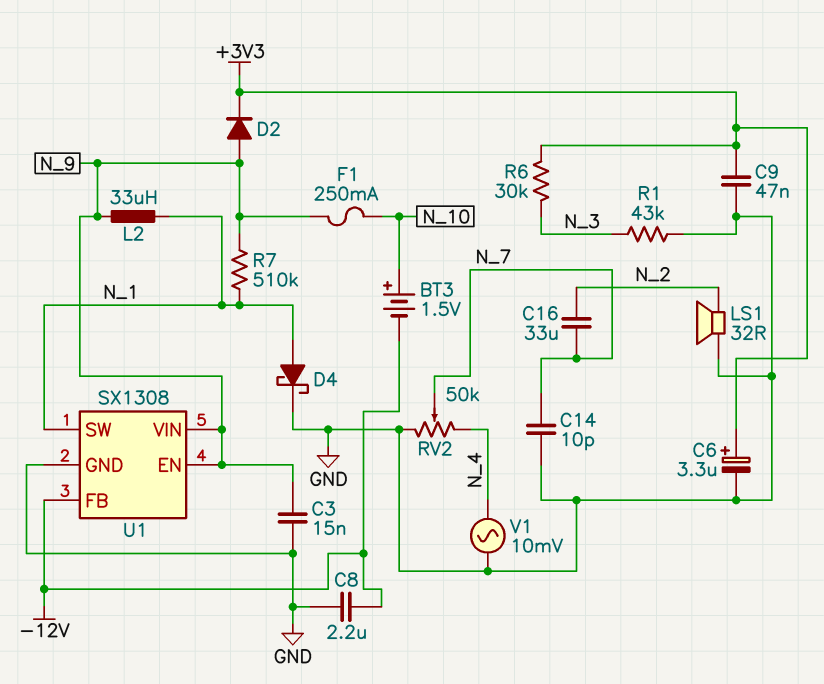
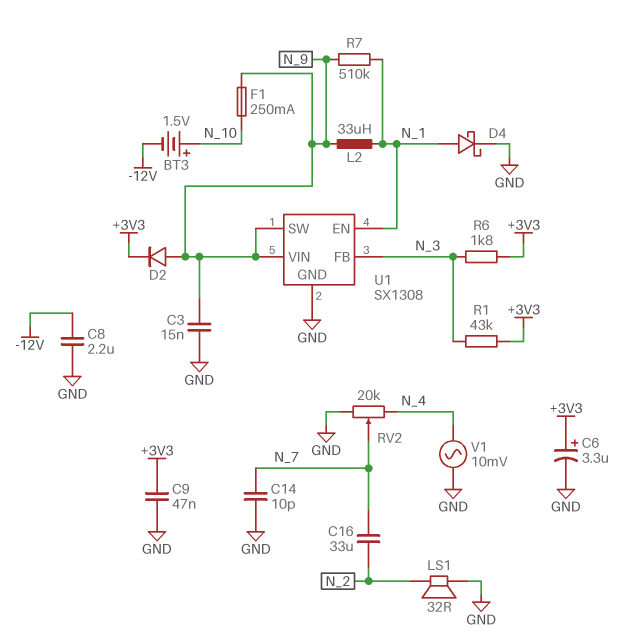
R1: 43k (GND, N_3) -> 43k (+3V3, N_3)
R6: 30k (+3V3, N_3) -> 1.8k (+3V3, N_3)
RV2: 50k (GND, N_4, wiper N_7) -> 20k (GND, N_4, wiper N_7)
U1 pin EN: N_9 -> N_1
U1 pin FB: -12V -> N_3
U1 pin SW: N_1 -> N_9

